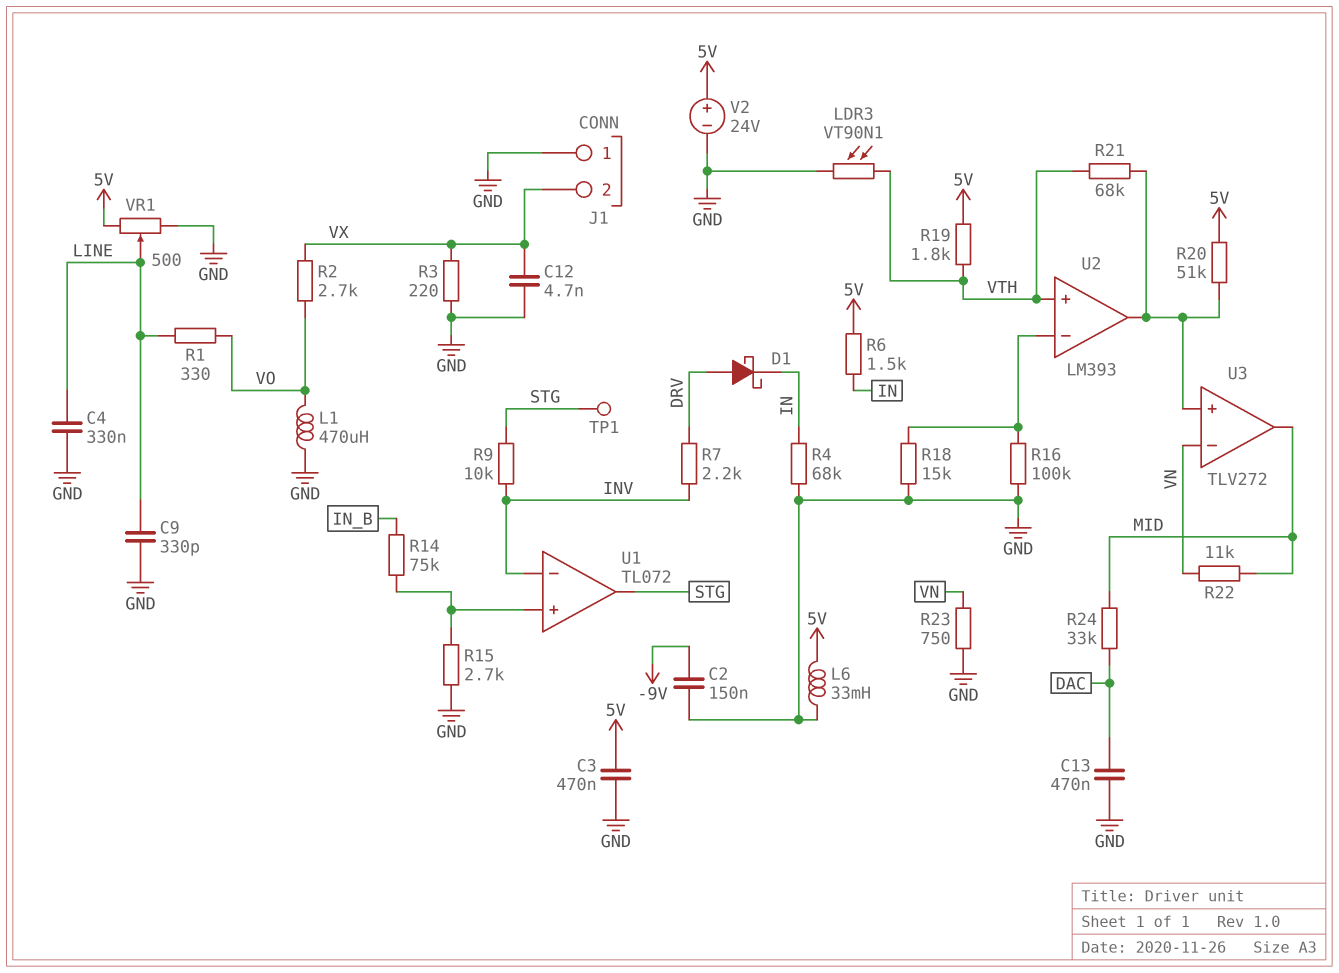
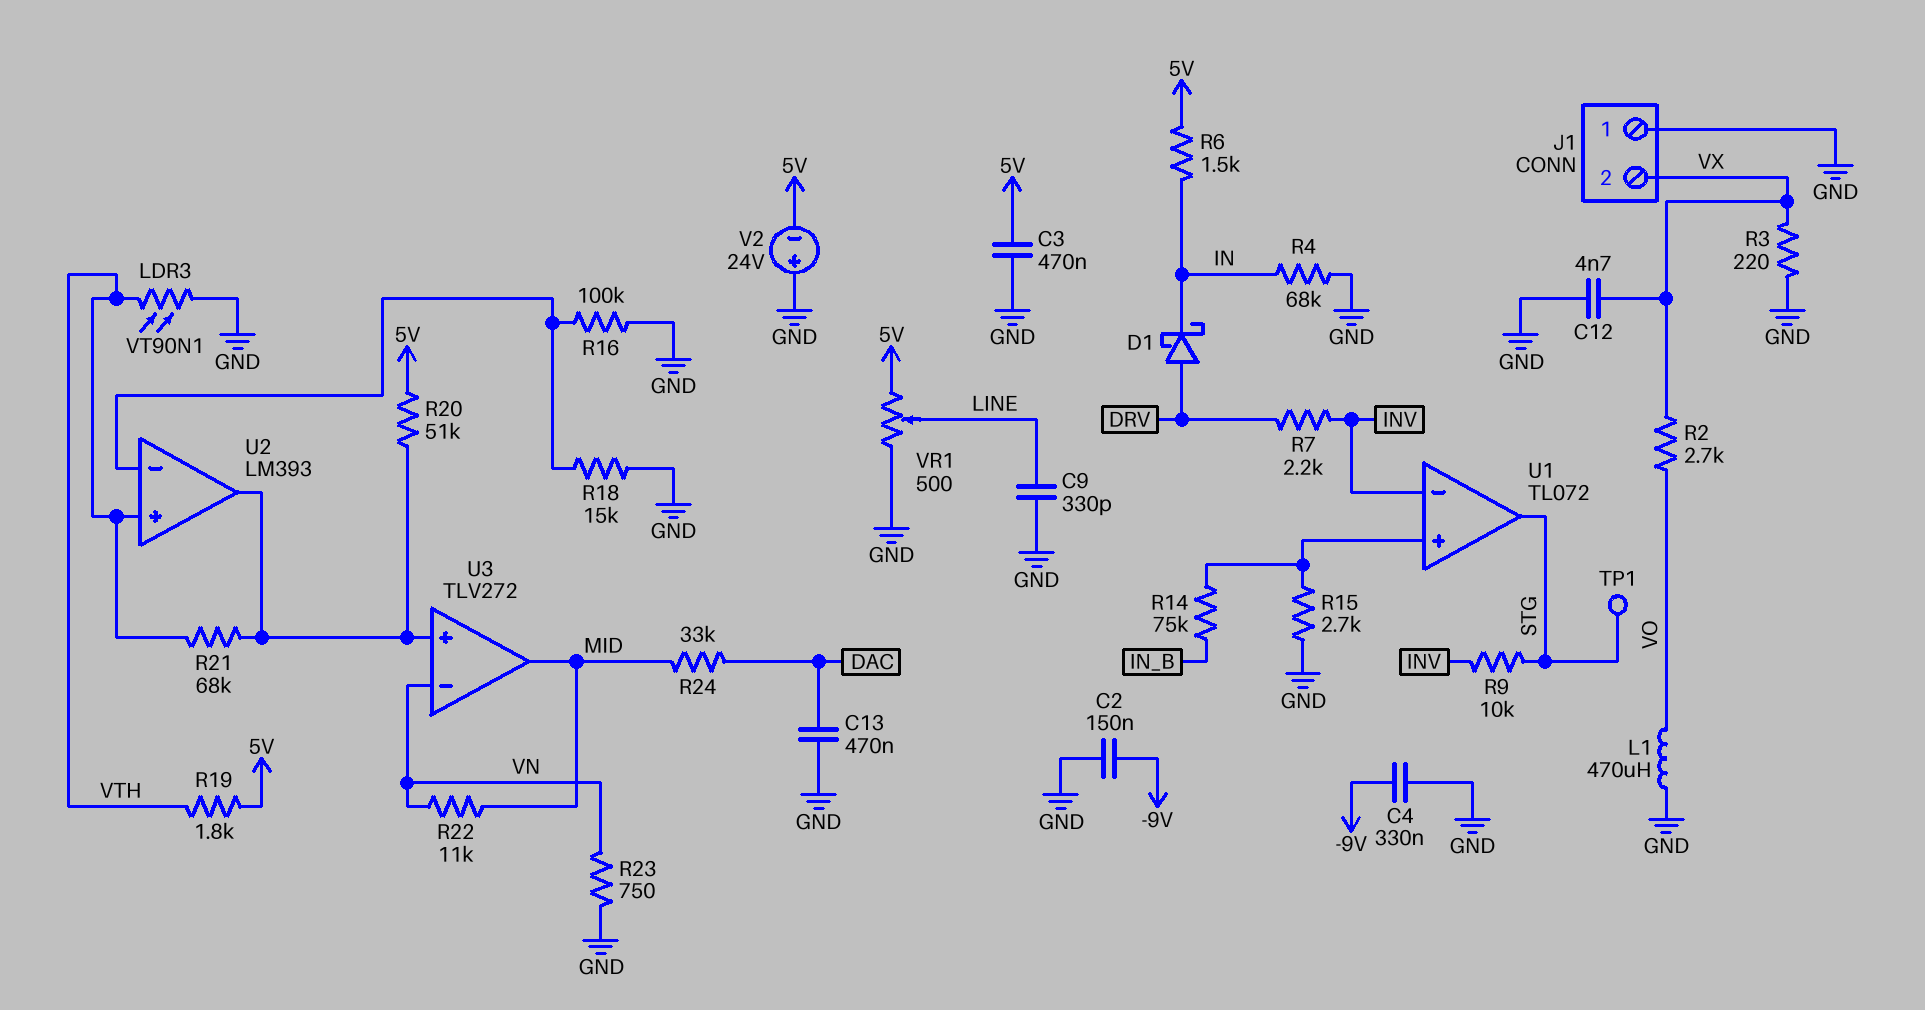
C4: 330nF (GND, LINE) -> 330nF (-9V, GND)
L6: 33mH (5V, GND) -> none
R1: 330 (LINE, VO) -> none
V2: 24V (plus 5V, minus GND) -> 24V (plus GND, minus 5V)

